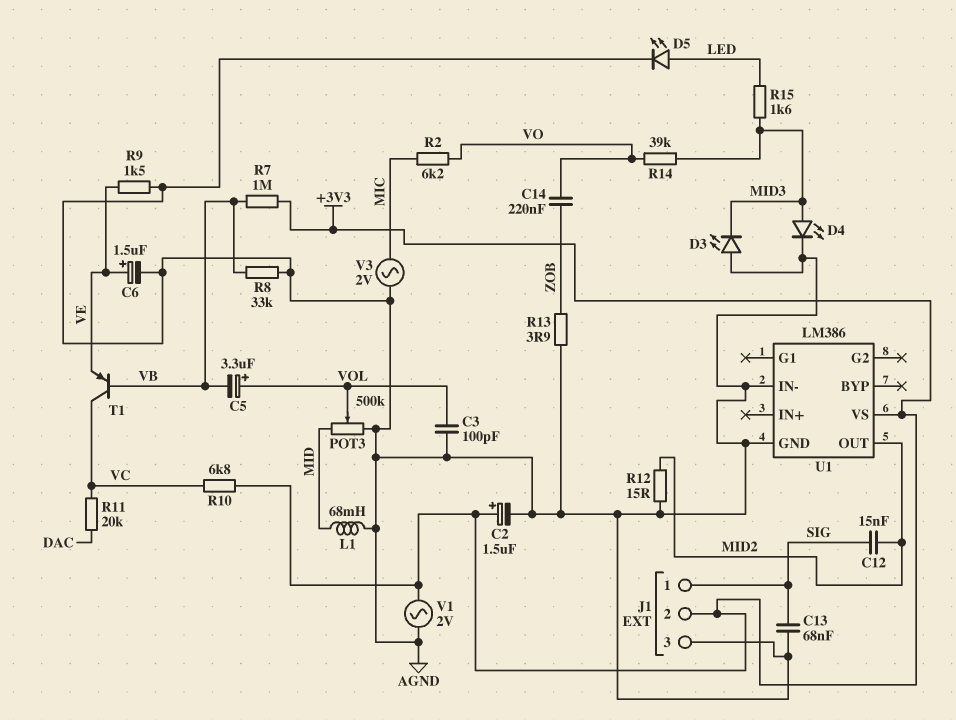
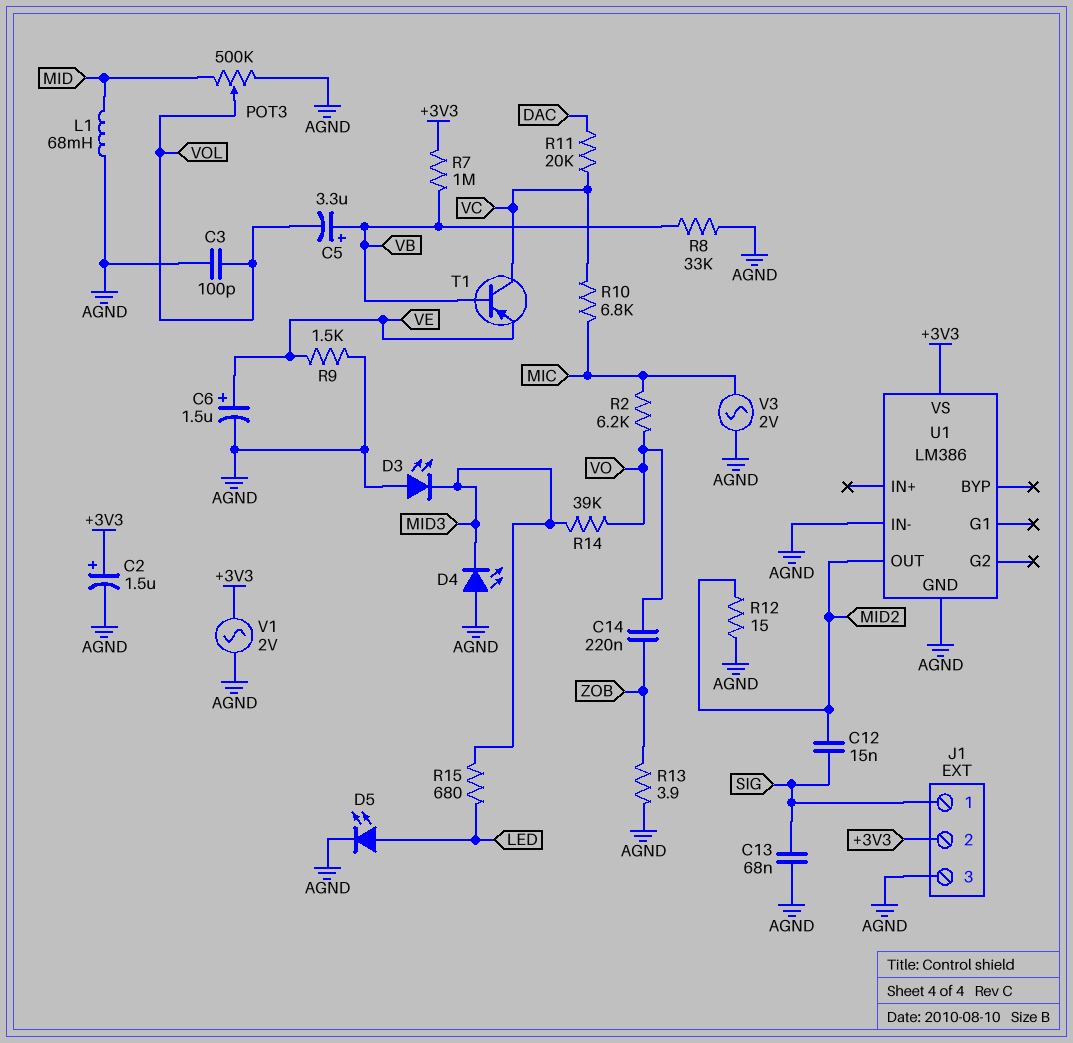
C5: 3.3uF (plus VOL, minus VB) -> 3.3uF (plus VB, minus VOL)
D4: LED (A MID3, K AGND) -> LED (A AGND, K MID3)
R10: 6.8k (+3V3, VC) -> 6.8k (MIC, VC)
R15: 1.6k (LED, MID3) -> 680 (LED, MID3)

